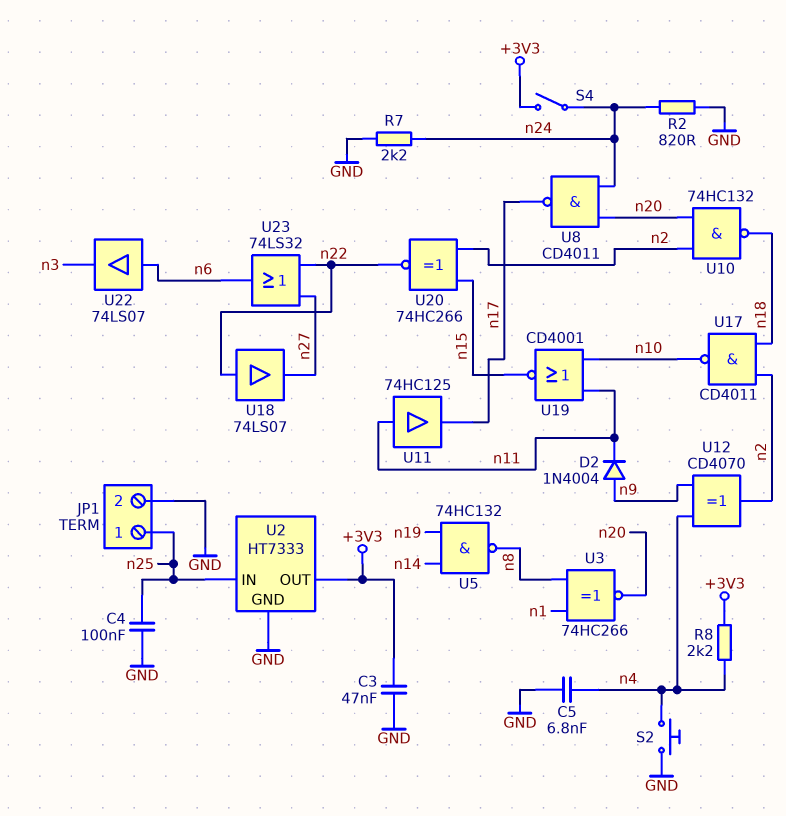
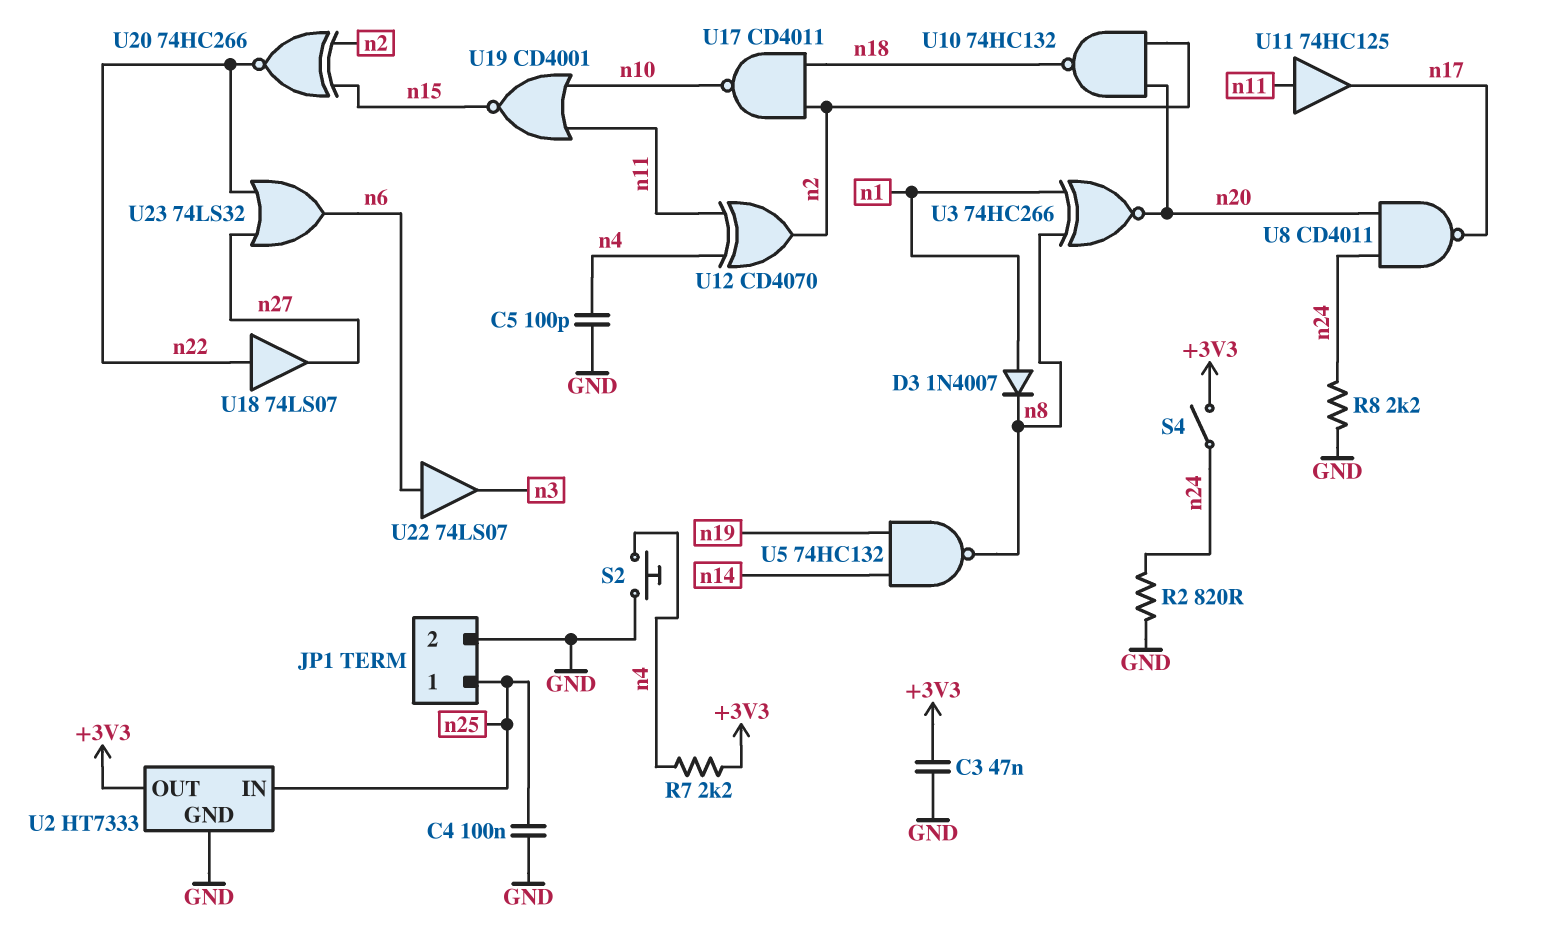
C5: 6.8nF (GND, n4) -> 100pF (GND, n4)
D2: diode 1N4004 (A n9, K n11) -> none
D3: none -> diode 1N4007 (A n1, K n8)
R7: 2.2k (GND, n24) -> 2.2k (+3V3, n4)
R8: 2.2k (+3V3, n4) -> 2.2k (GND, n24)
U12: XOR CD4070 (in n4, in n9, out n2) -> XOR CD4070 (in n4, in n11, out n2)

